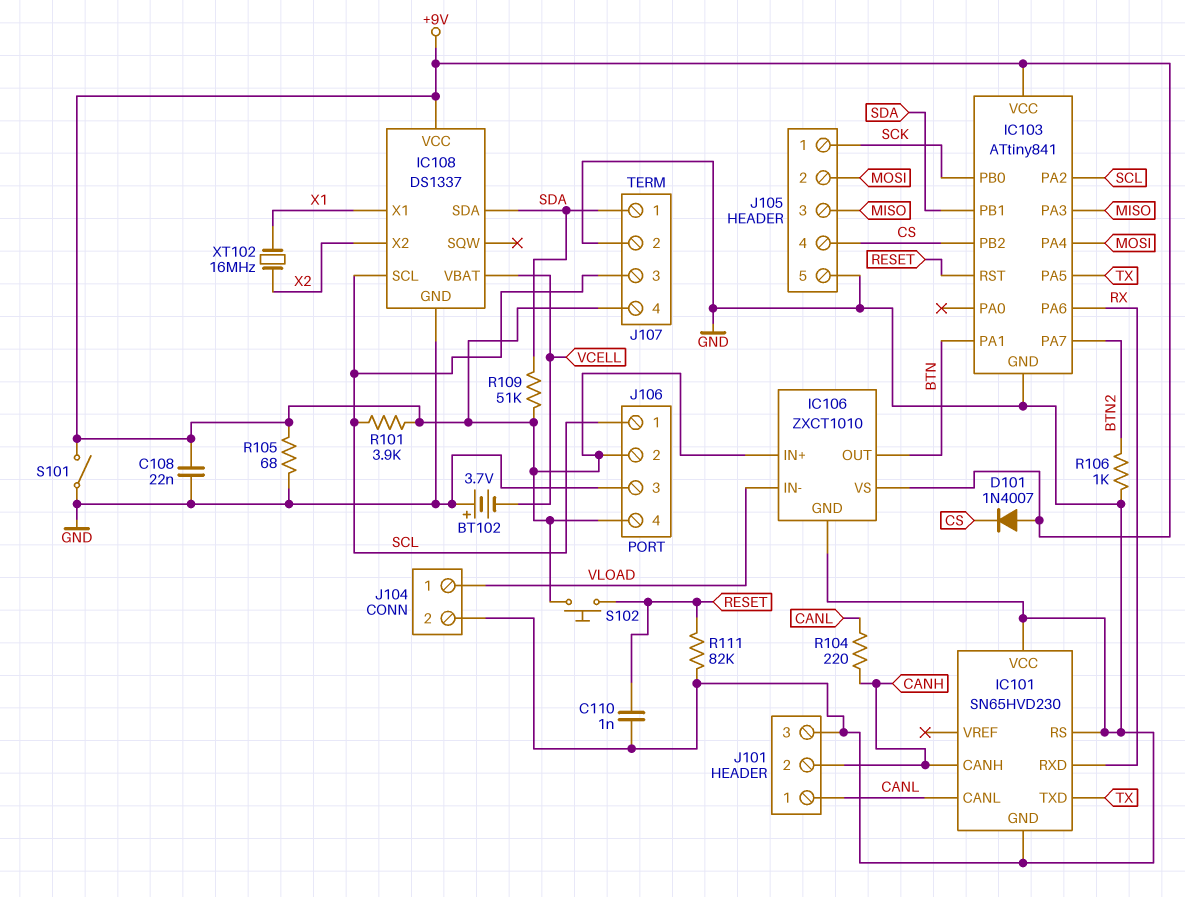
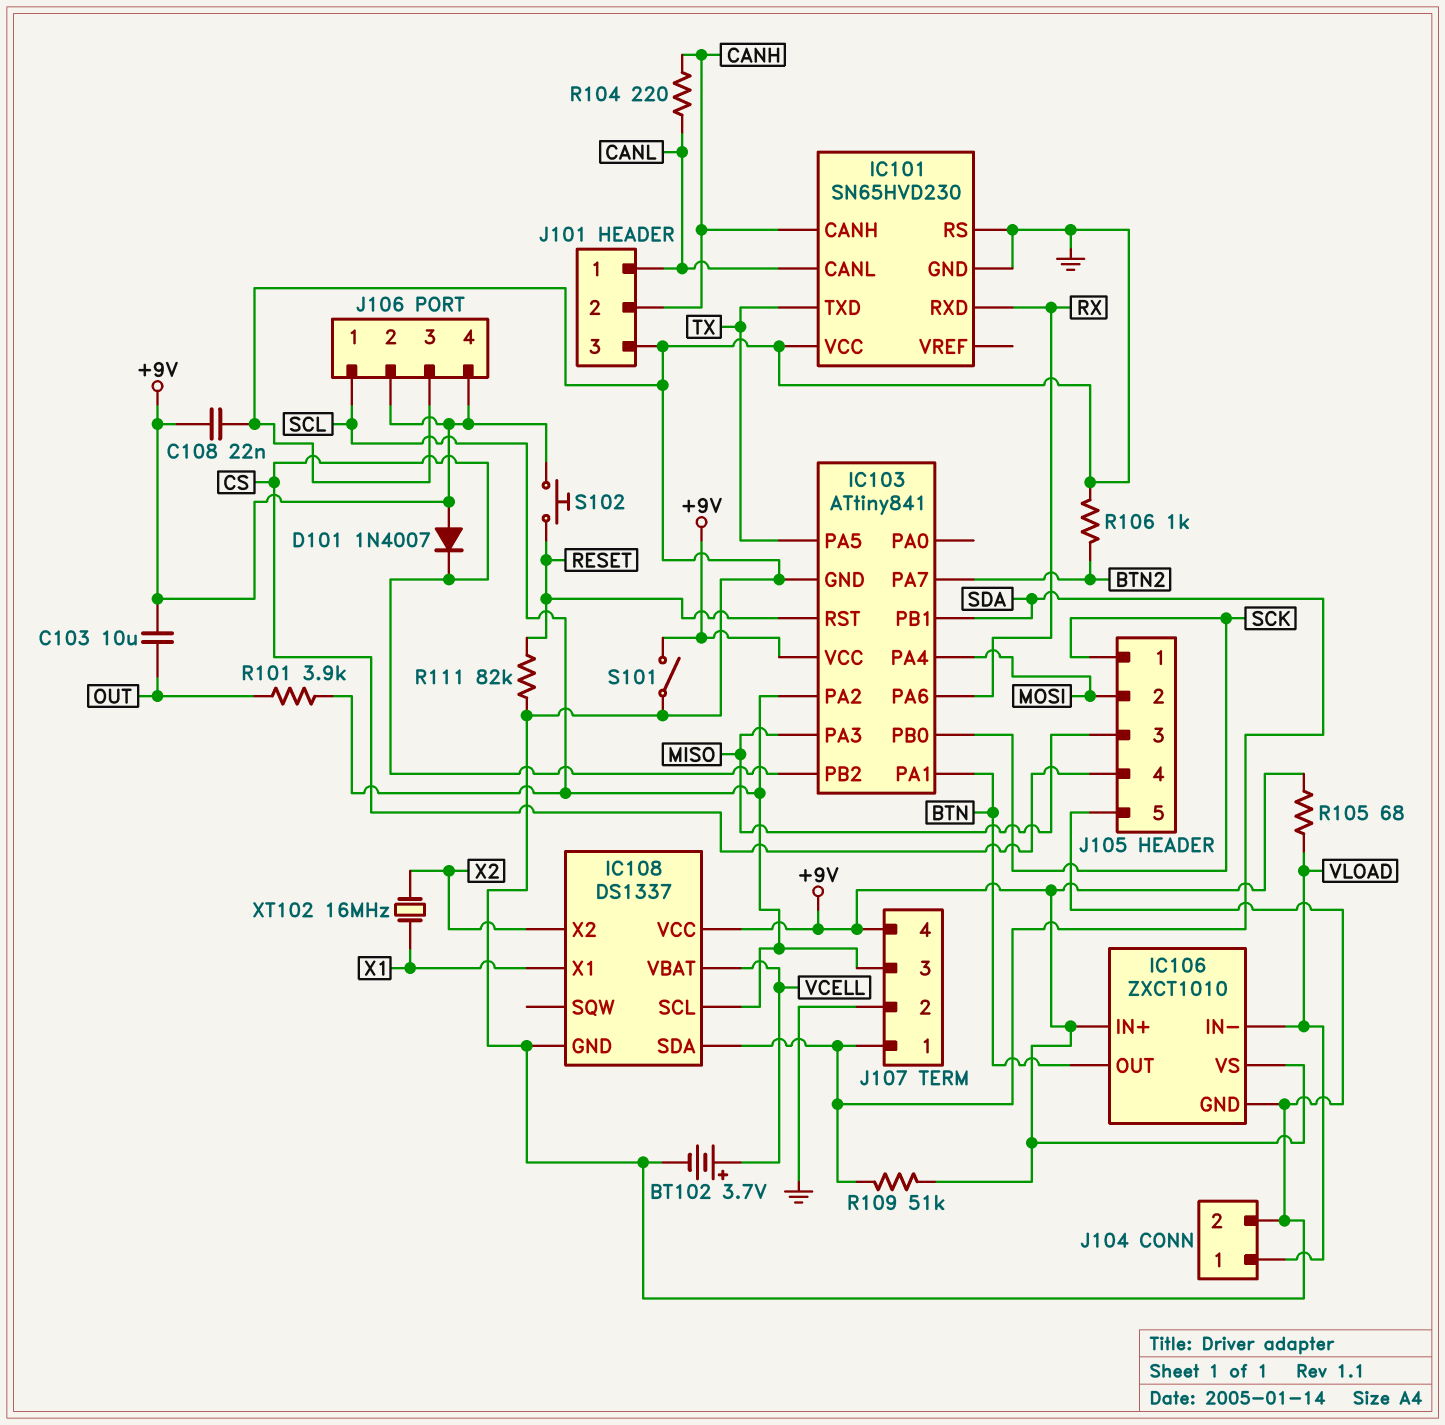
BT102: 3.7V (plus GND, minus VCELL) -> 3.7V (plus VCELL, minus GND)
C103: none -> 10uF (+9V, OUT)
C110: 1nF (GND, RESET) -> none
R101: 3.9k (+9V, SCL) -> 3.9k (OUT, SCL)
R105: 68 (+9V, GND) -> 68 (+9V, VLOAD)

